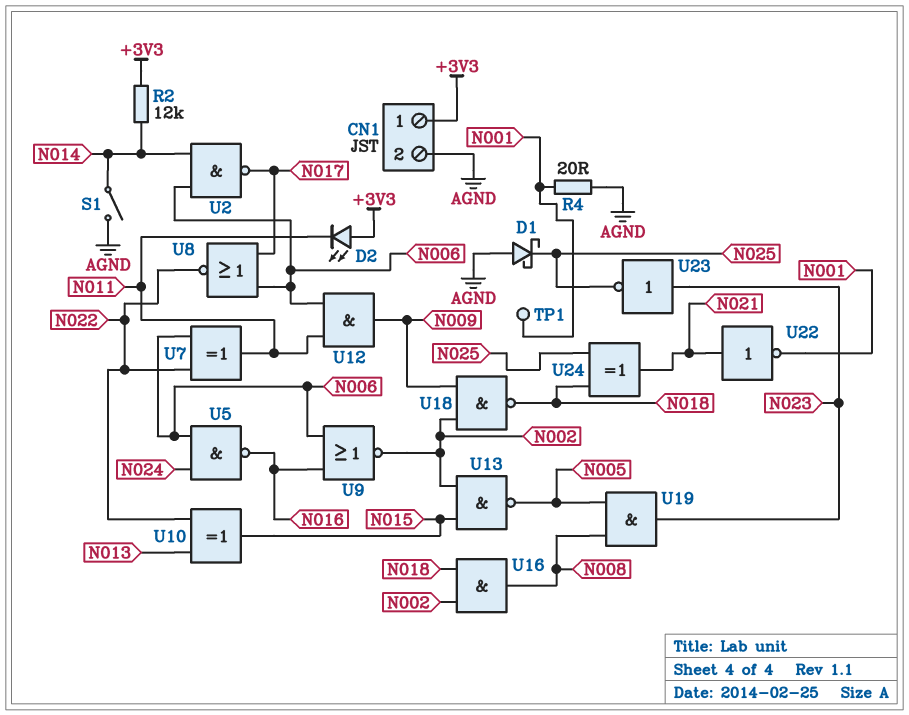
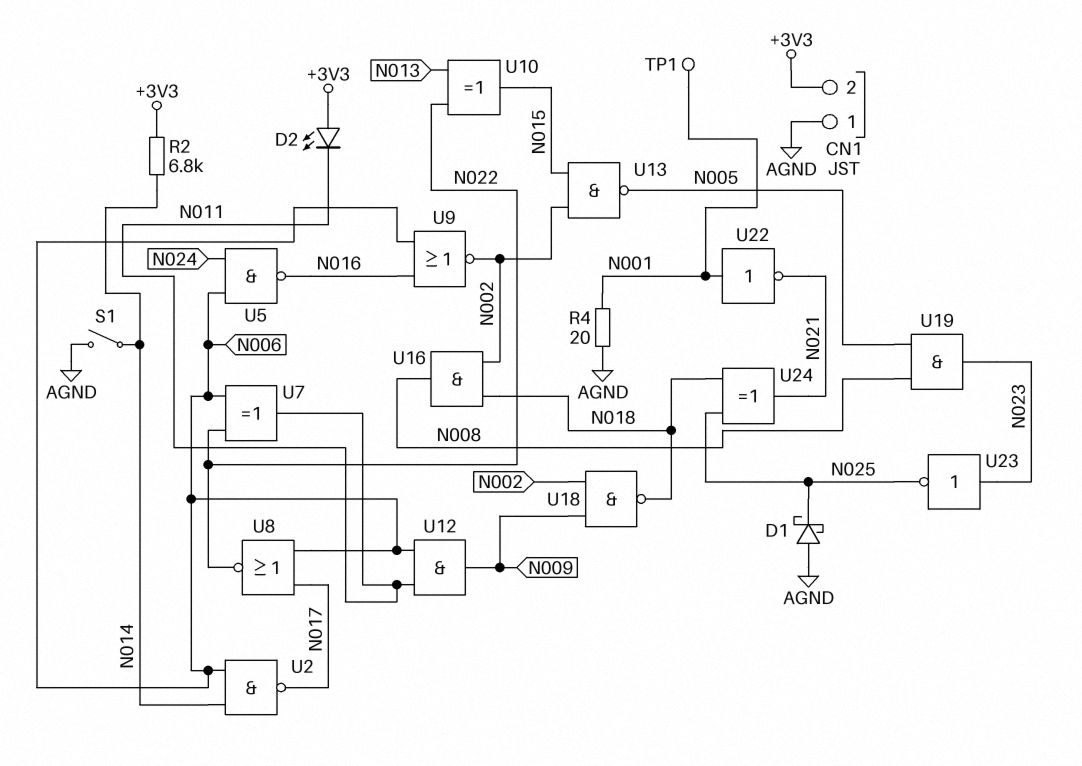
CN1 pin 1: +3V3 -> AGND
CN1 pin 2: AGND -> +3V3
R2: 12k (+3V3, N014) -> 6.8k (+3V3, N014)
U22: NOT (in N021, out N001) -> NOT (in N001, out N021)

